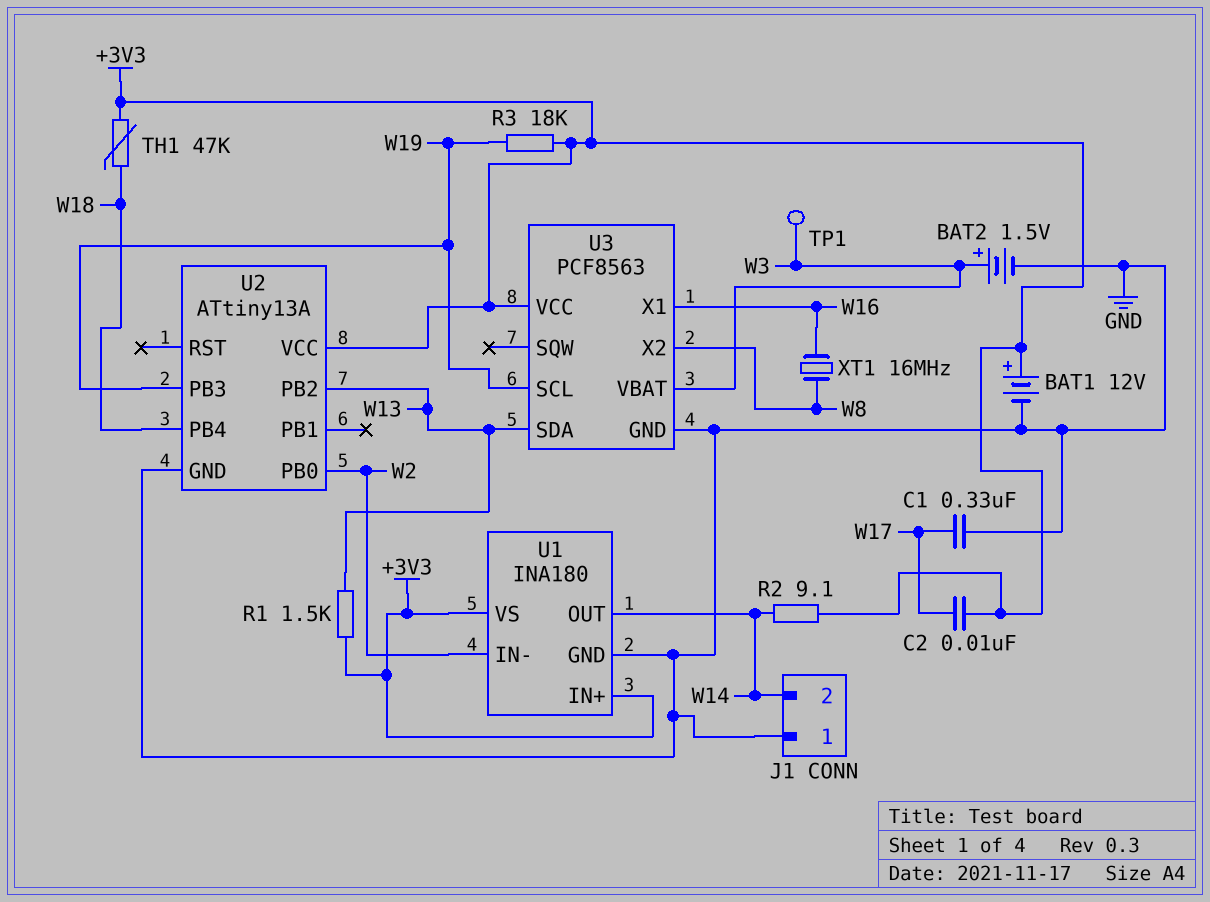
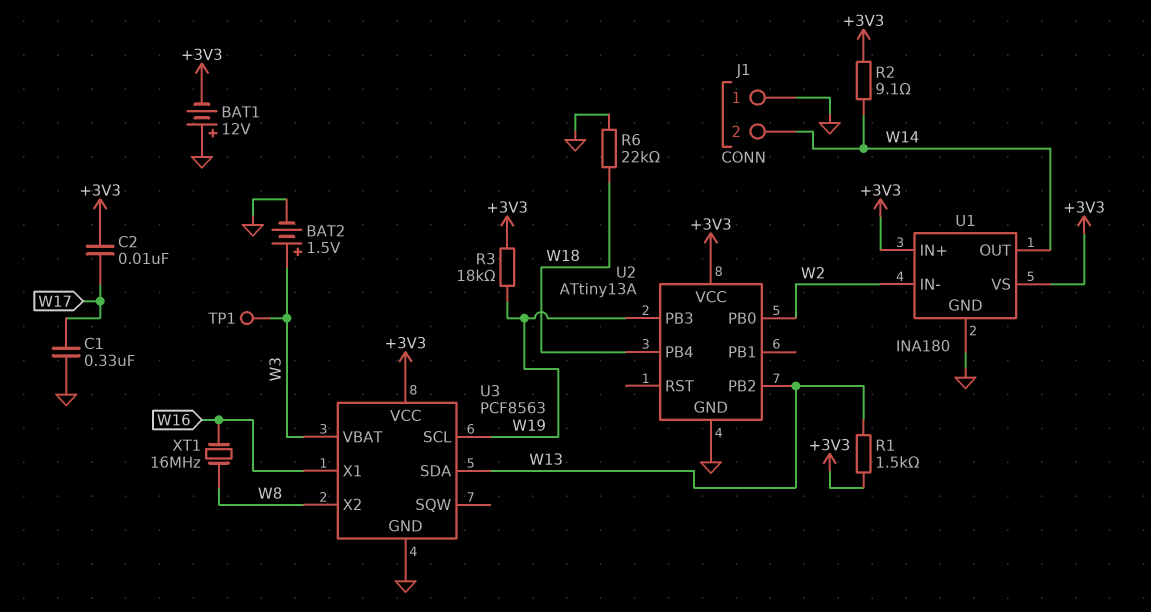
BAT1: 12V (plus +3V3, minus GND) -> 12V (plus GND, minus +3V3)
R6: none -> 22k (GND, W18)
TH1: 47k (+3V3, W18) -> none

